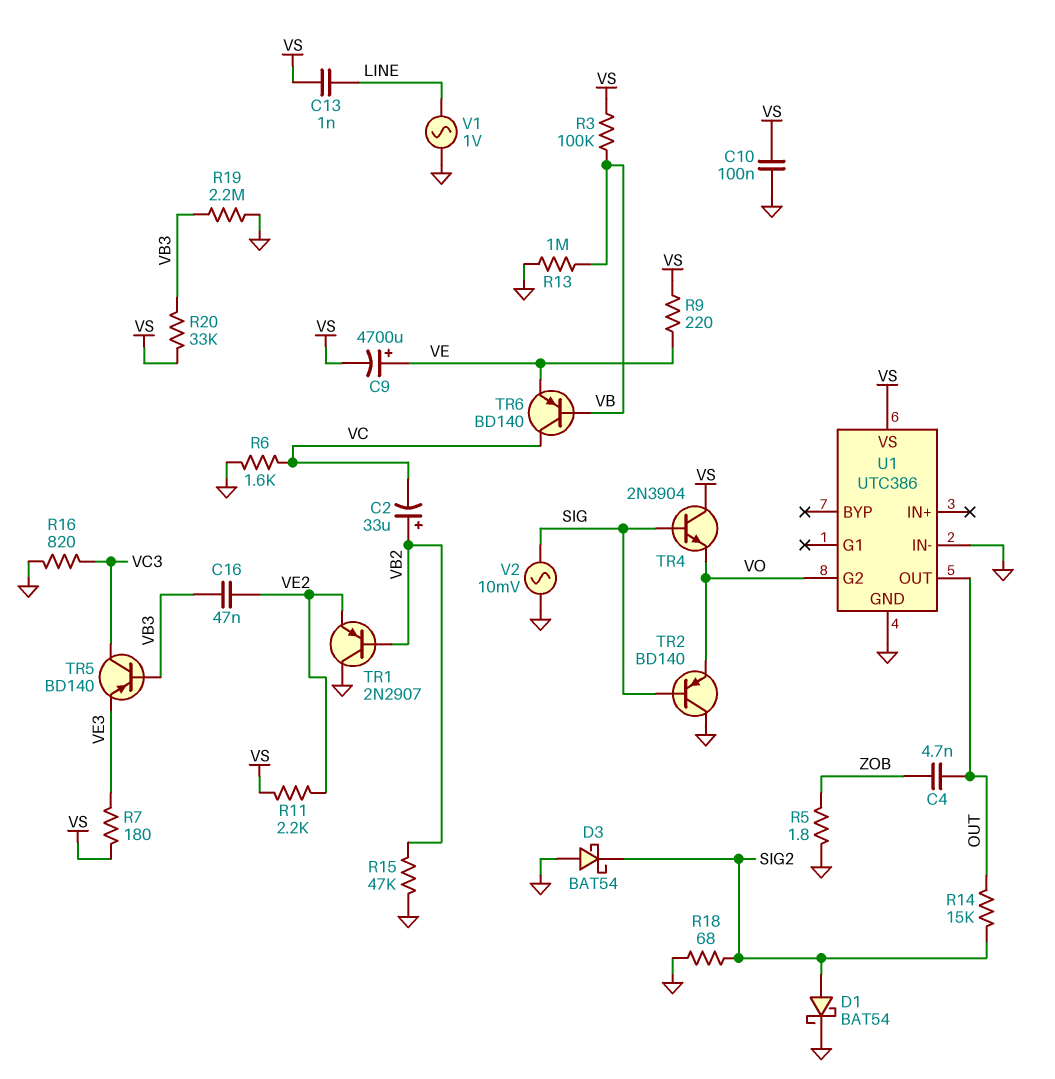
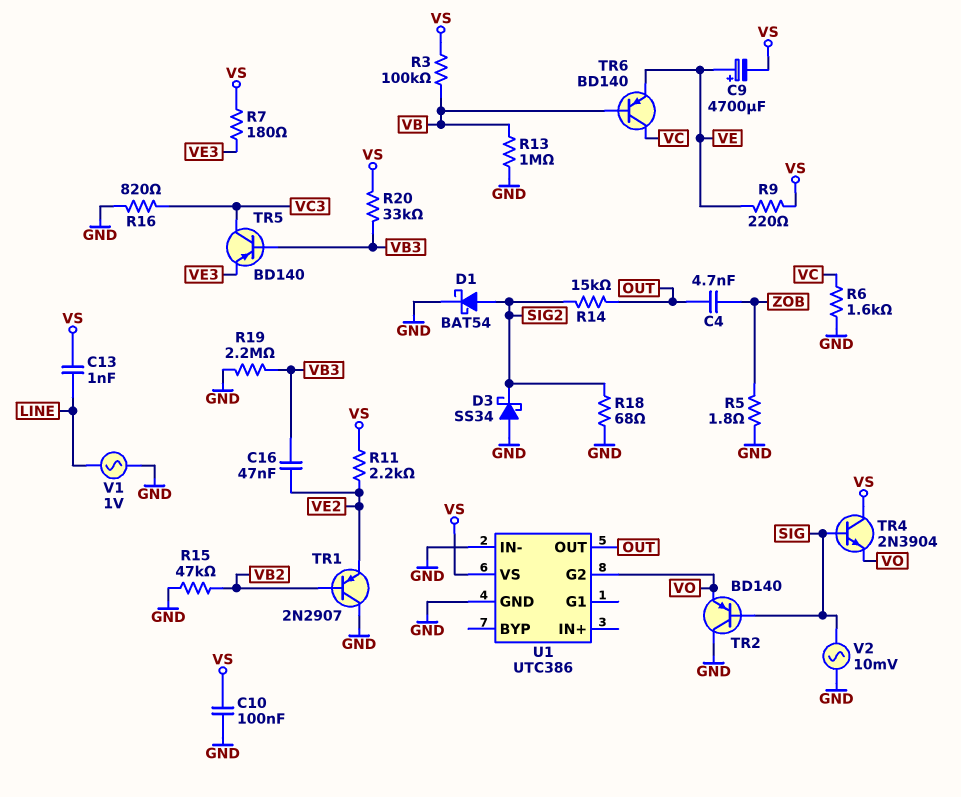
C2: 33uF (plus VB2, minus VC) -> none
D3: schottky BAT54 (A GND, K SIG2) -> schottky SS34 (A GND, K SIG2)

